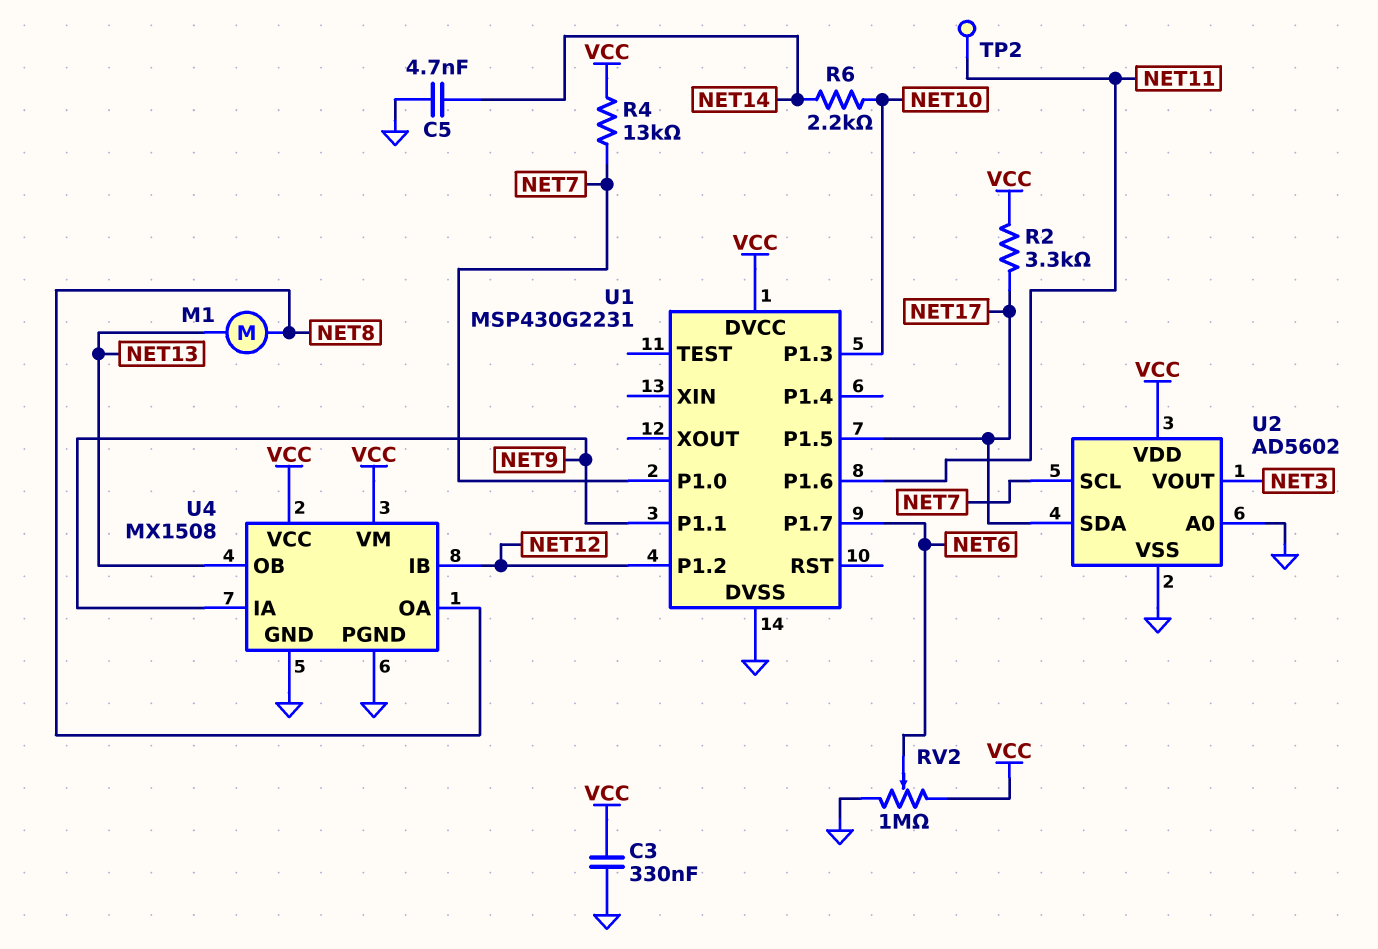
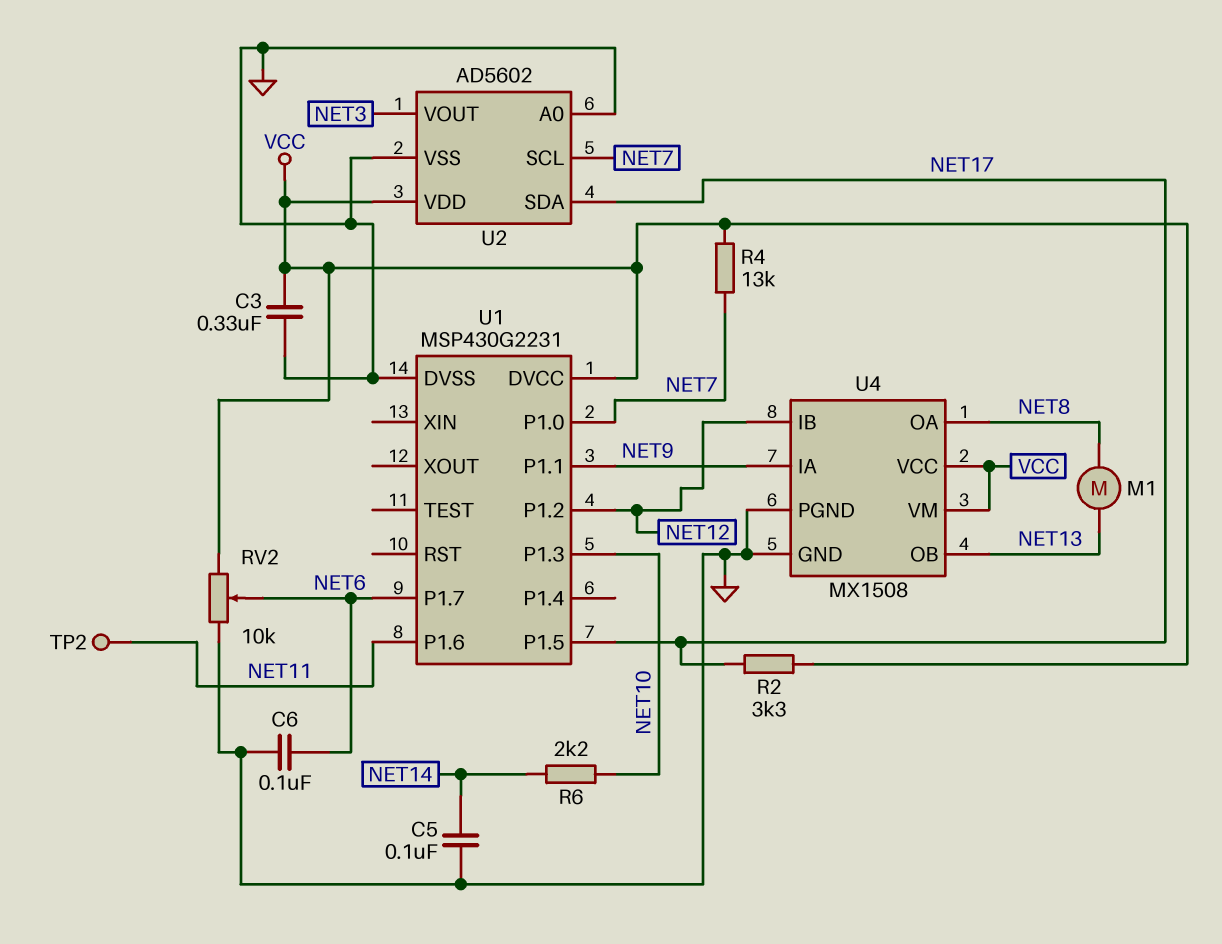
C5: 4.7nF (GND, NET14) -> 100nF (GND, NET14)
C6: none -> 100nF (GND, NET6)
RV2: 1M (GND, VCC, wiper NET6) -> 10k (GND, VCC, wiper NET6)

